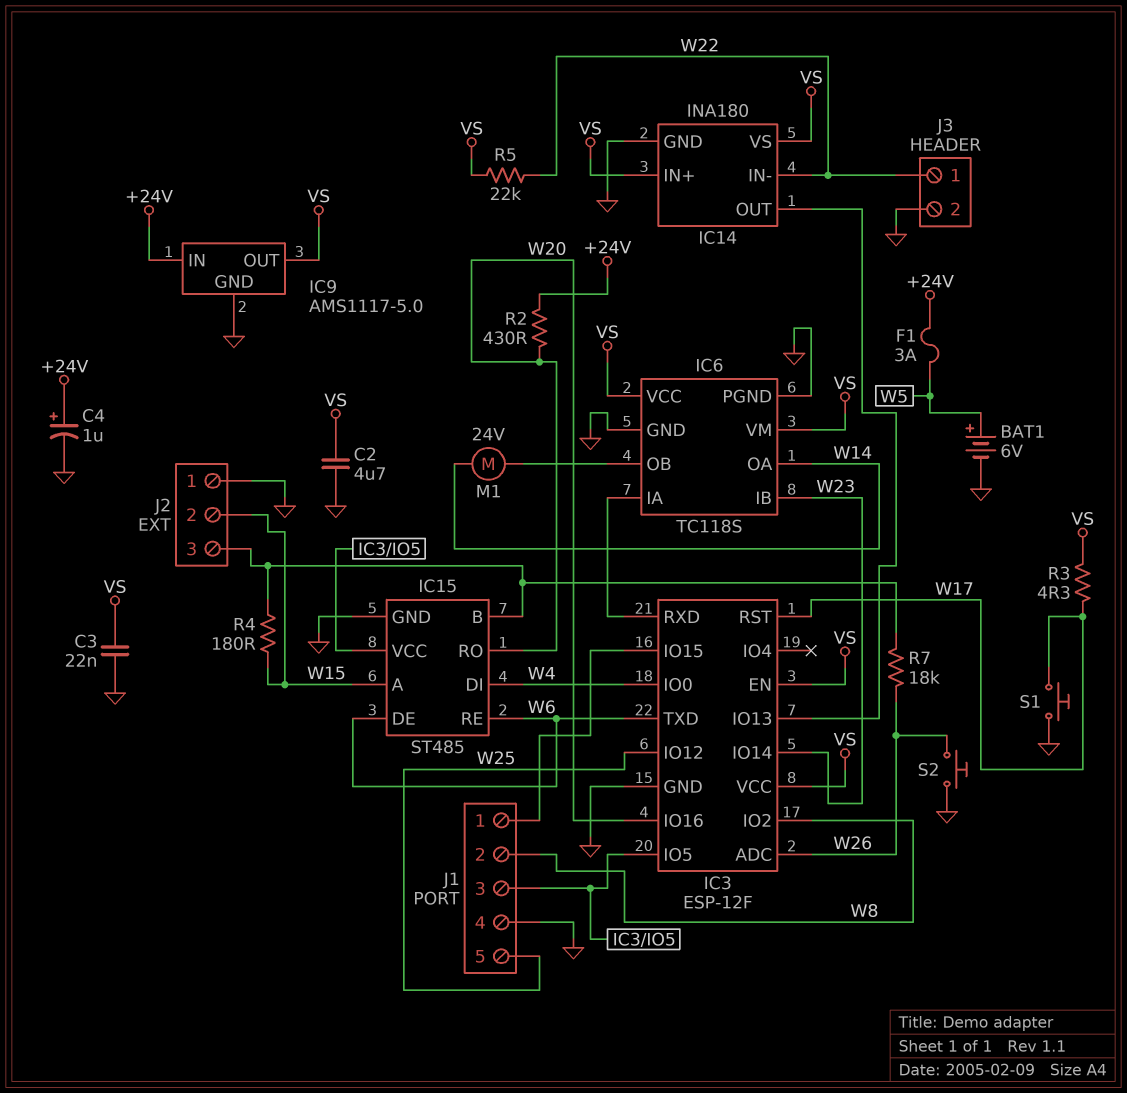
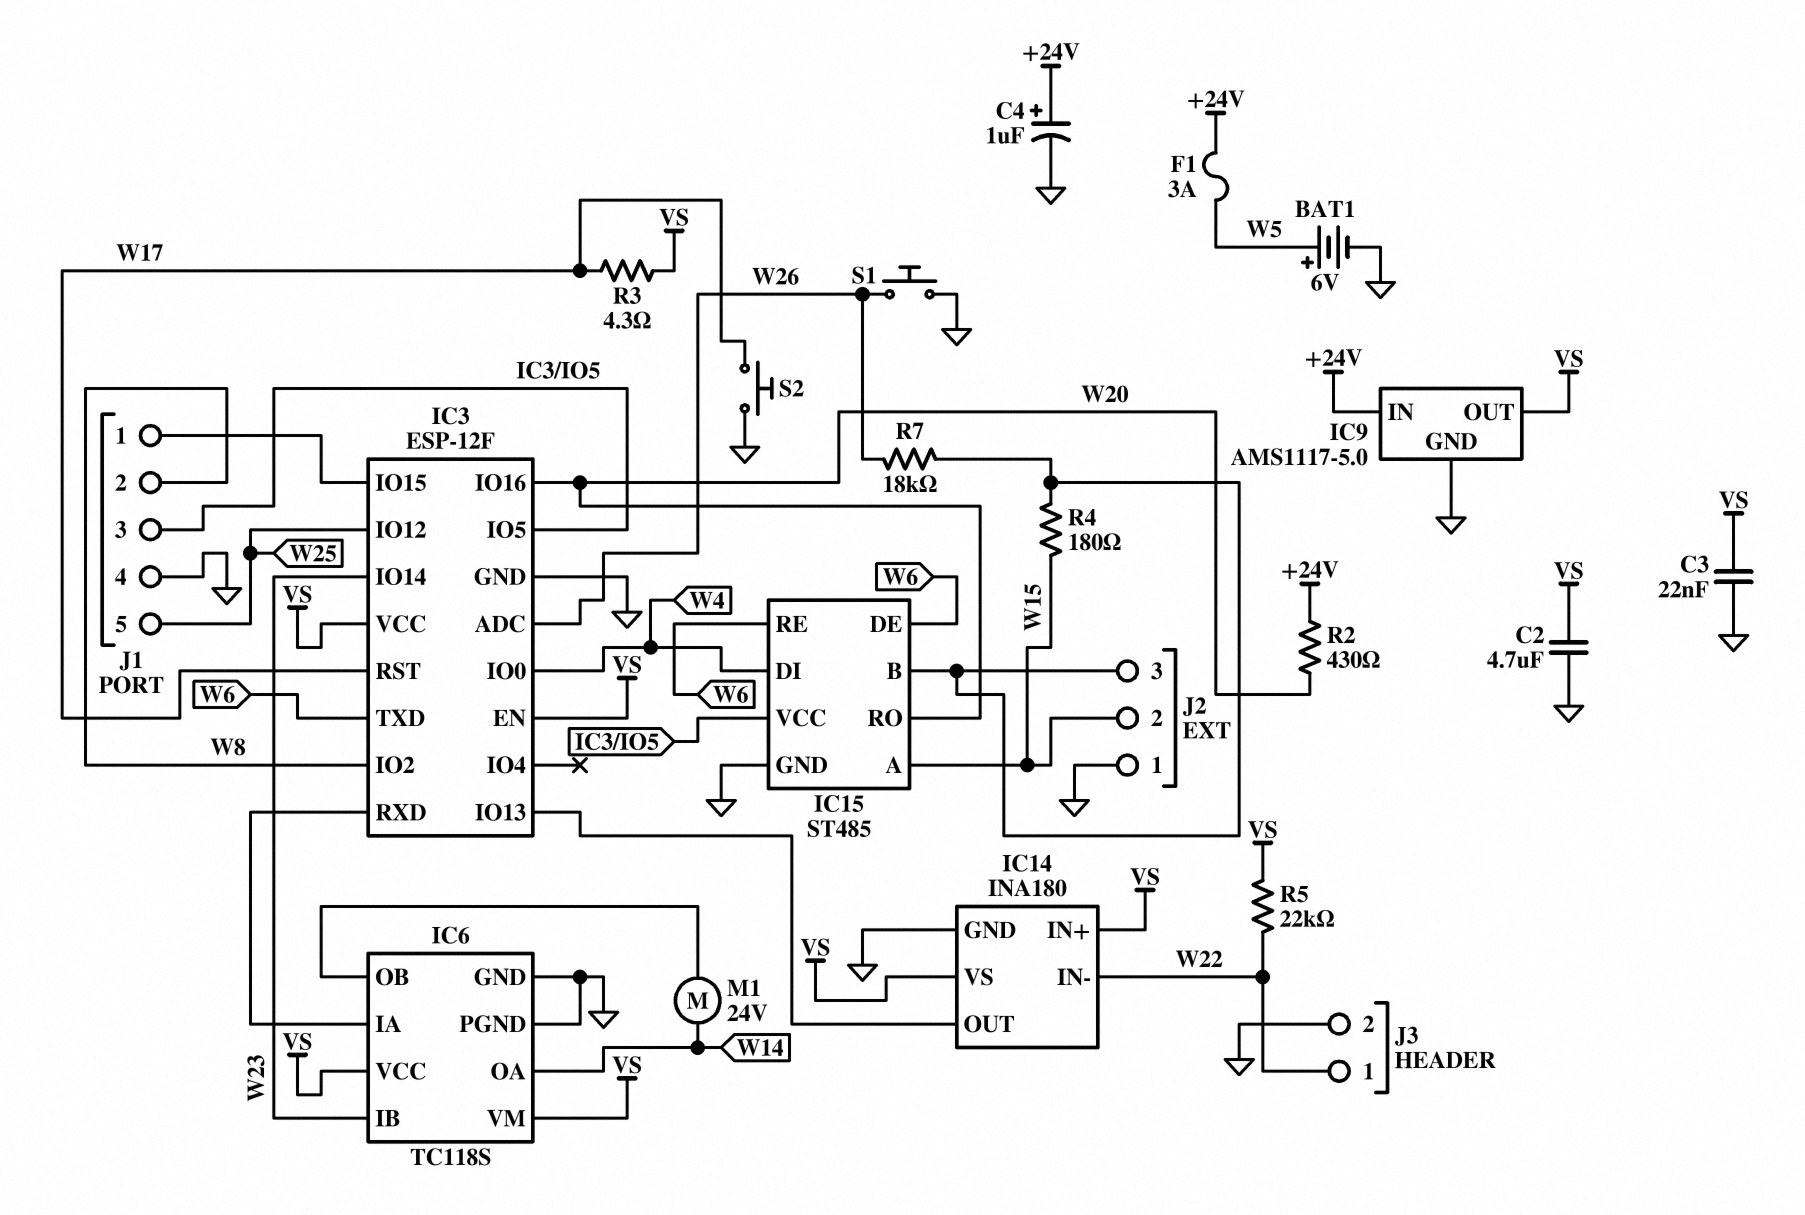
S1: button (GND, W17) -> button (GND, W26)
S2: button (GND, W26) -> button (GND, W17)

